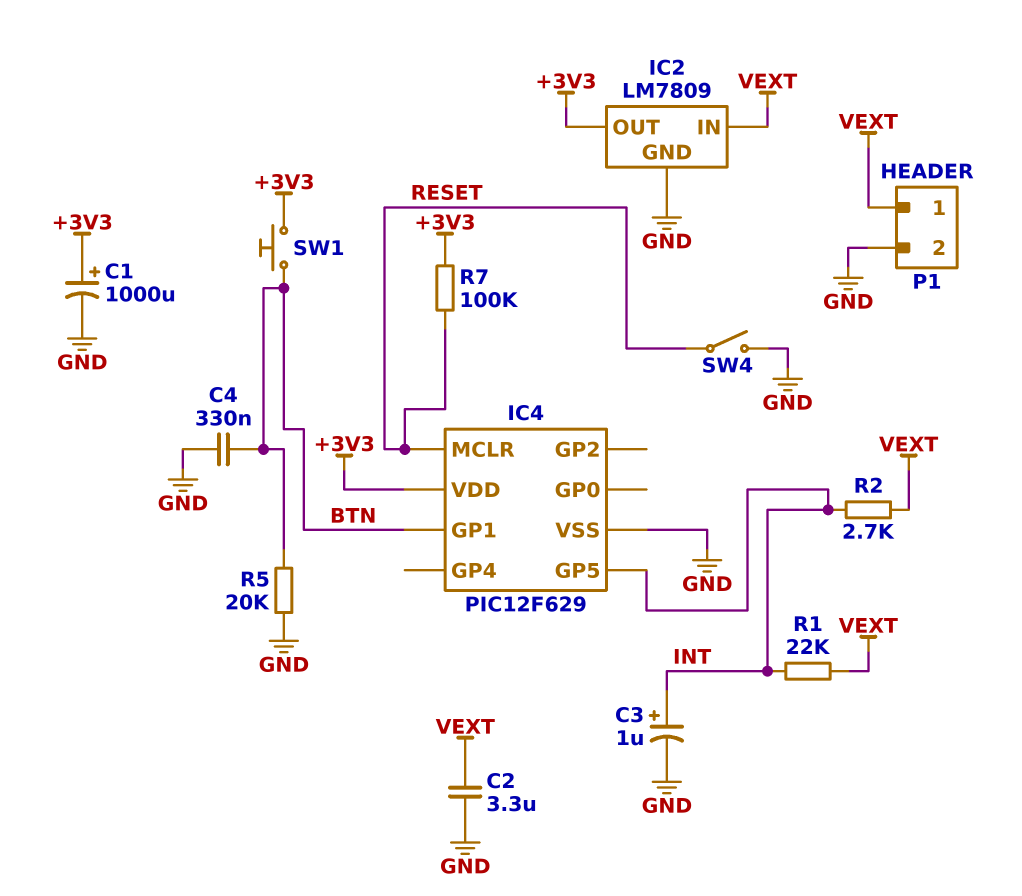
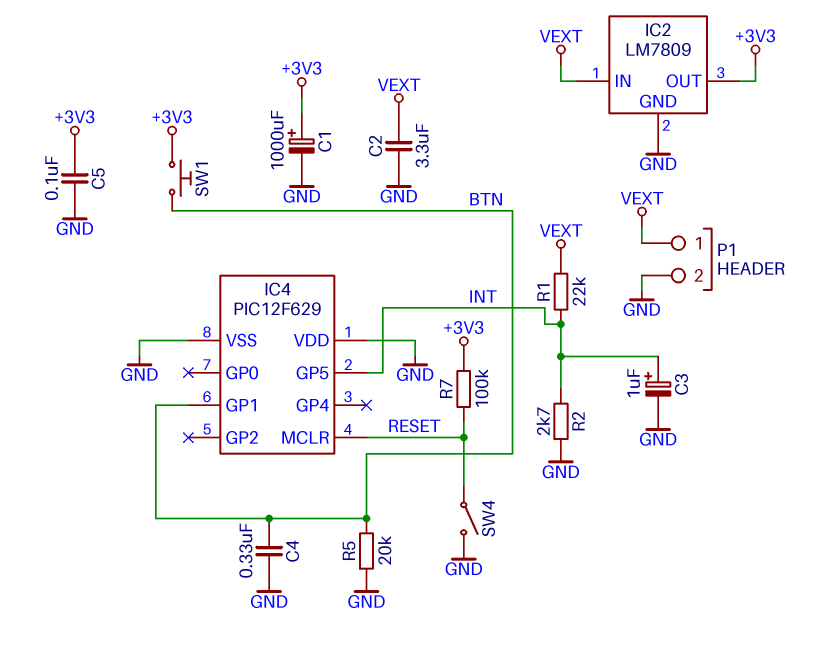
C5: none -> 100nF (+3V3, GND)
IC4 pin VDD: +3V3 -> GND
R2: 2.7k (INT, VEXT) -> 2.7k (GND, INT)

